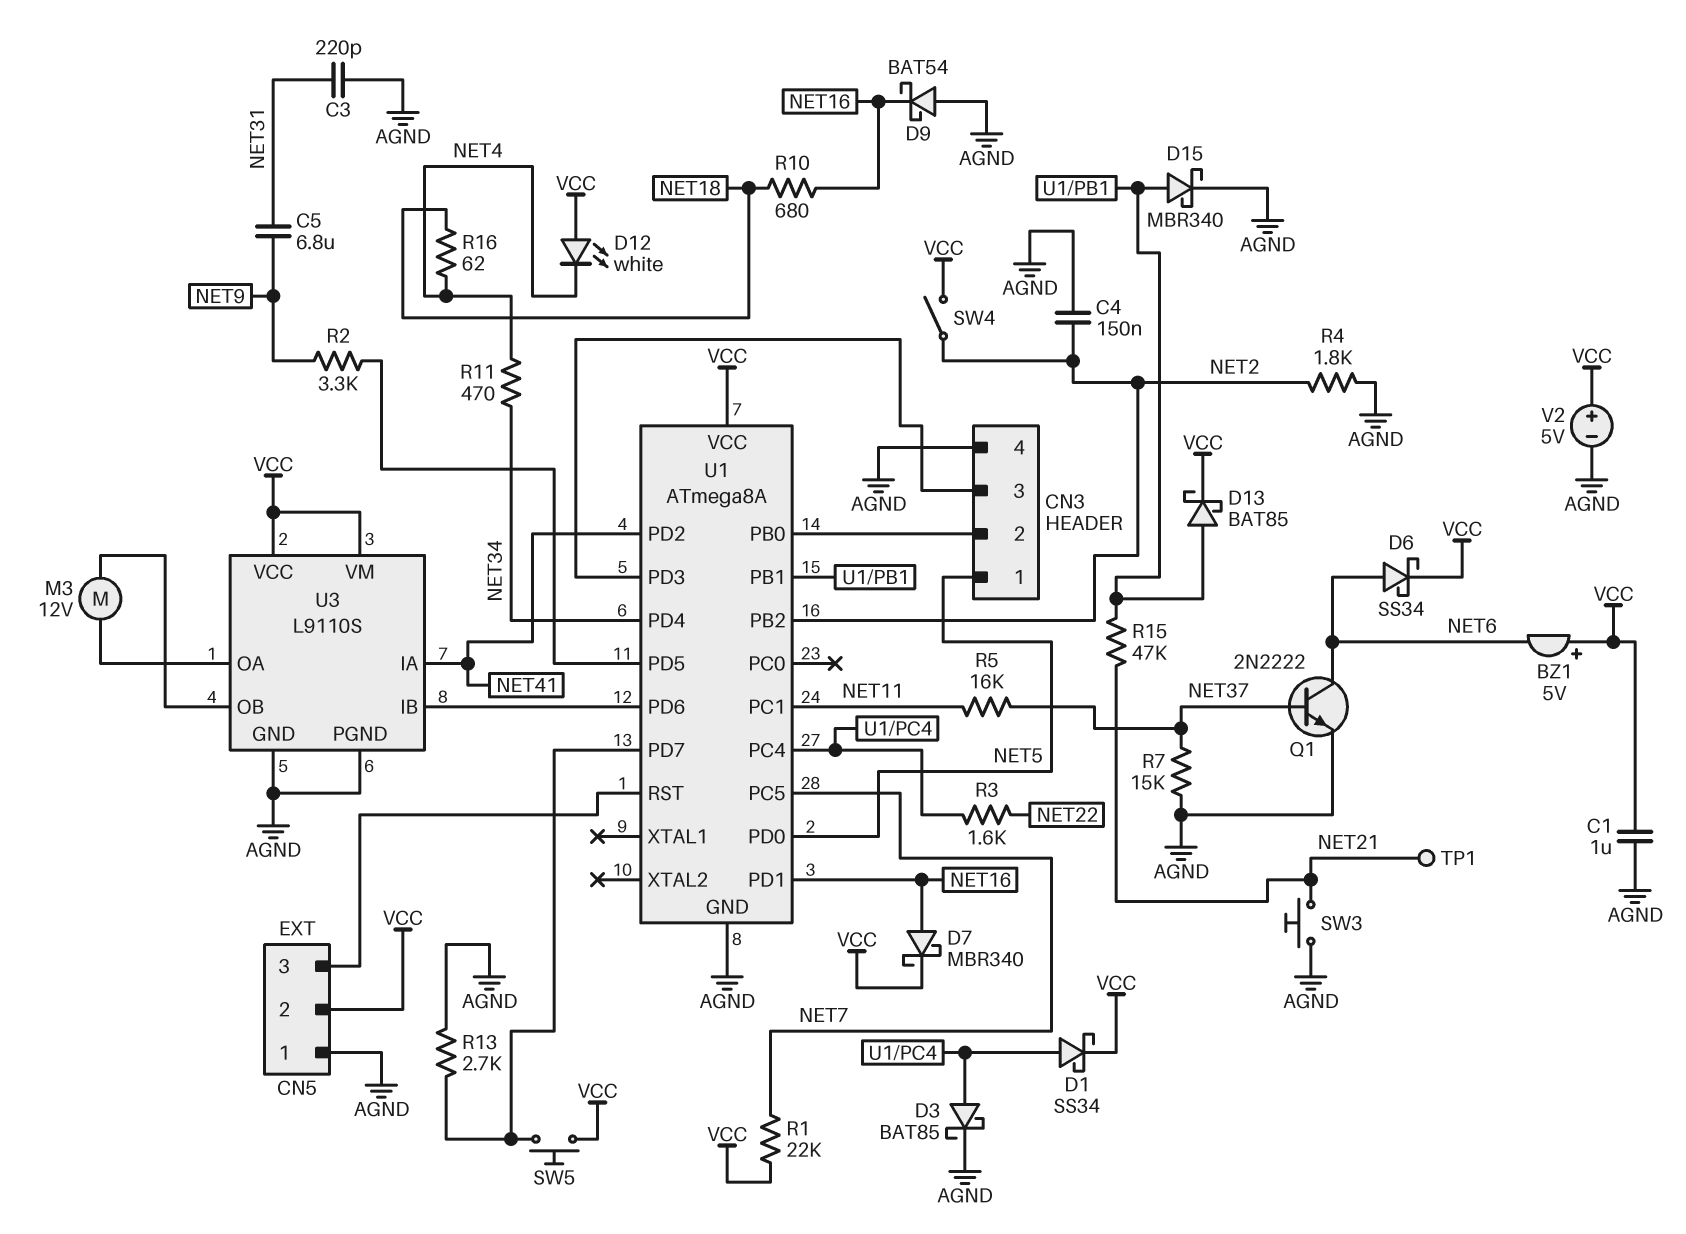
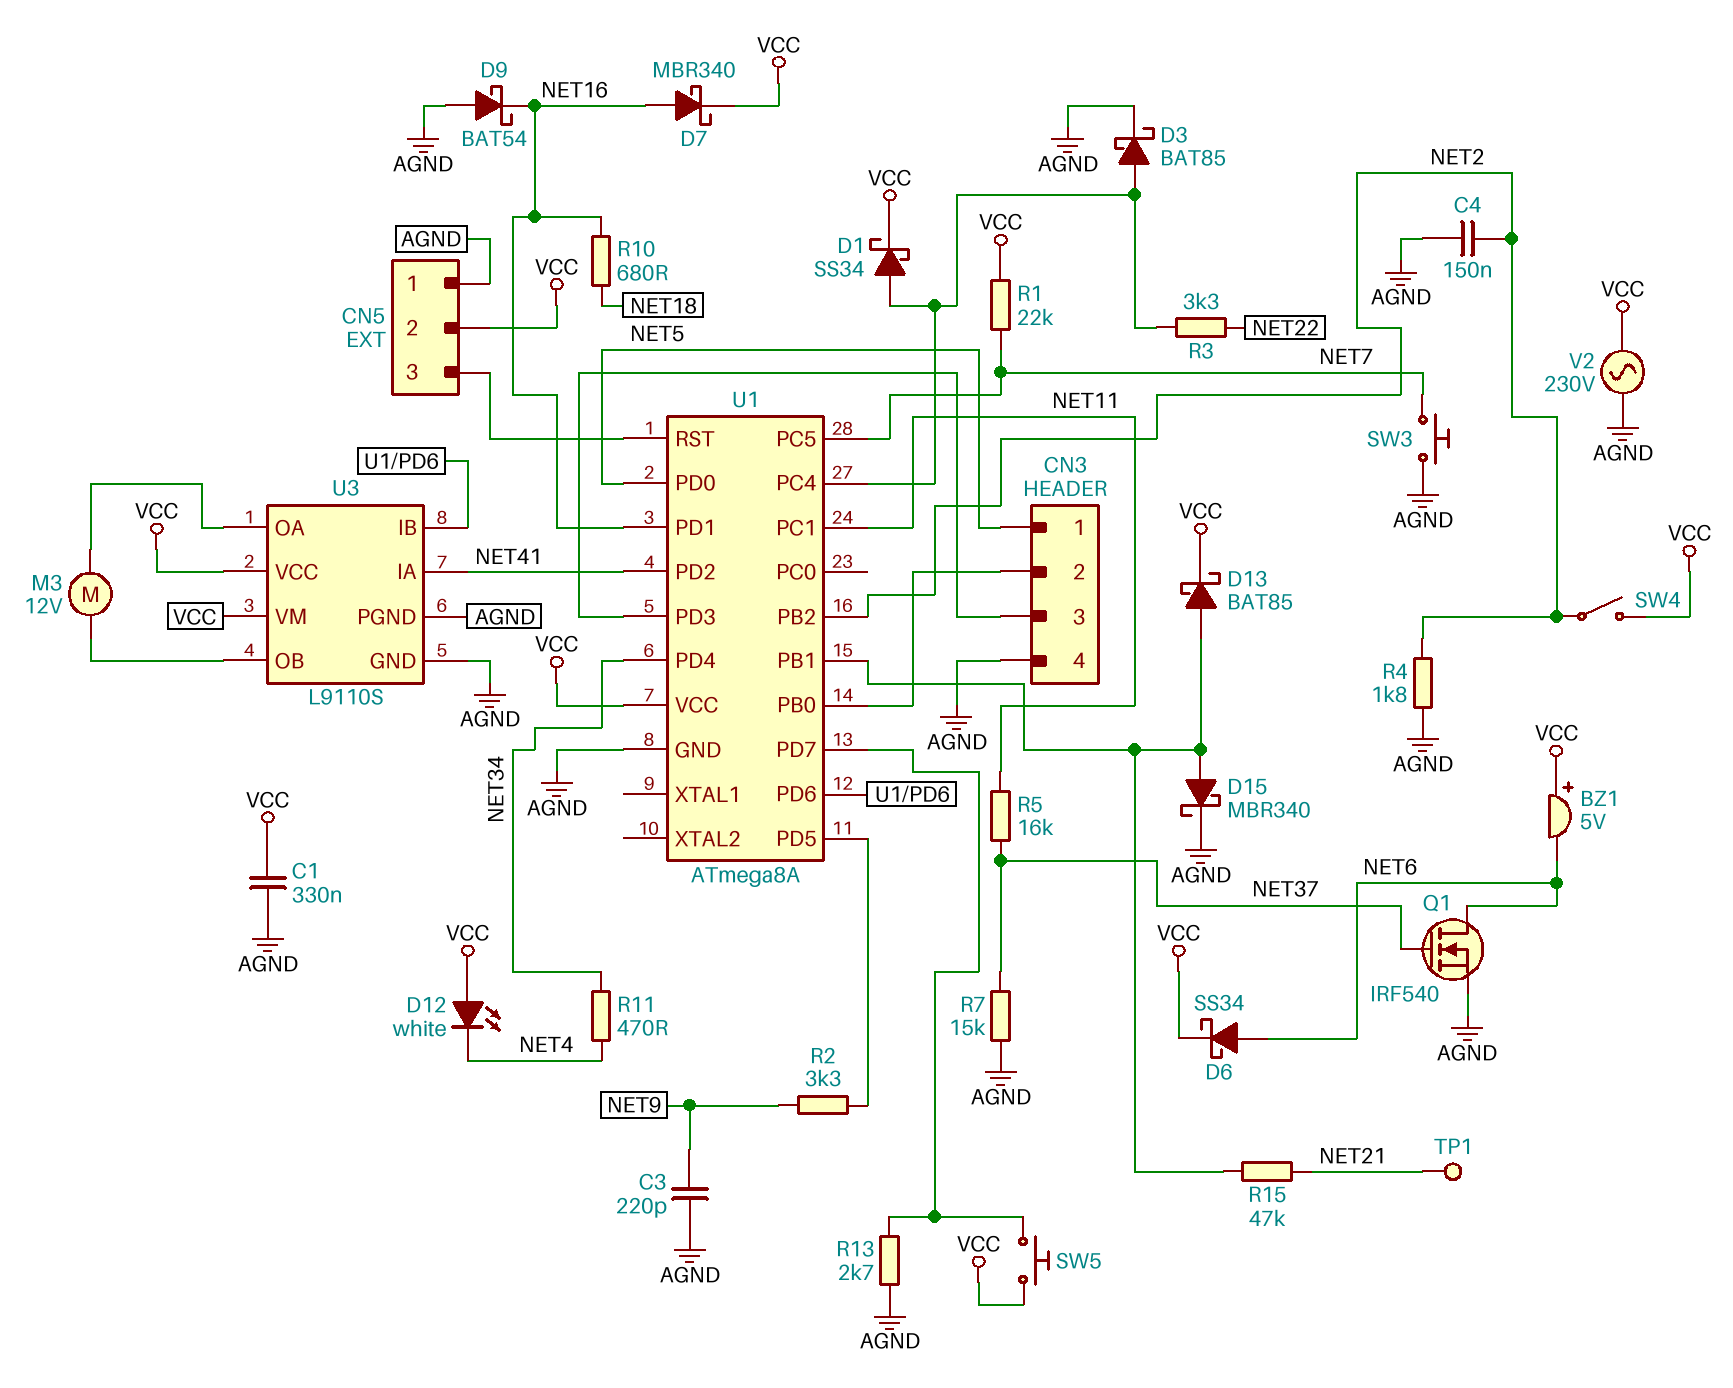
C1: 1uF (AGND, VCC) -> 330nF (AGND, VCC)
C3: 220pF (AGND, NET31) -> 220pF (AGND, NET9)
C5: 6.8uF (NET9, NET31) -> none
Q1: NPN 2N2222 (B NET37, C NET6, E AGND) -> NMOS IRF540 (G NET37, D NET6, S AGND)
R3: 1.6k (NET22, U1/PC4) -> 3.3k (NET22, U1/PC4)
R16: 62 (NET4, NET18) -> none
SW3: button (AGND, NET21) -> button (AGND, NET7)
V2: 5V (plus VCC, minus AGND) -> AC 230V (AGND, VCC)

